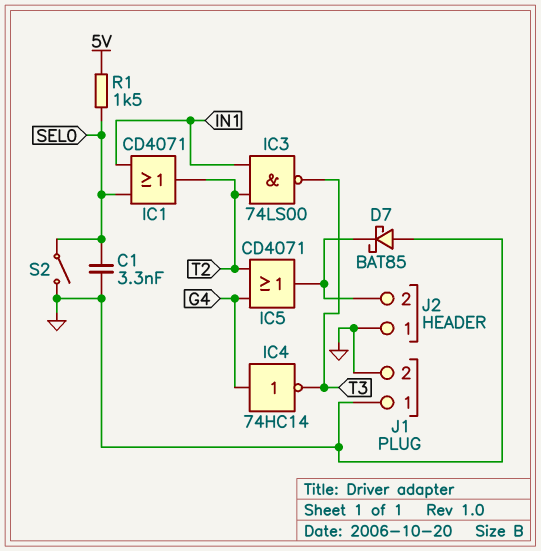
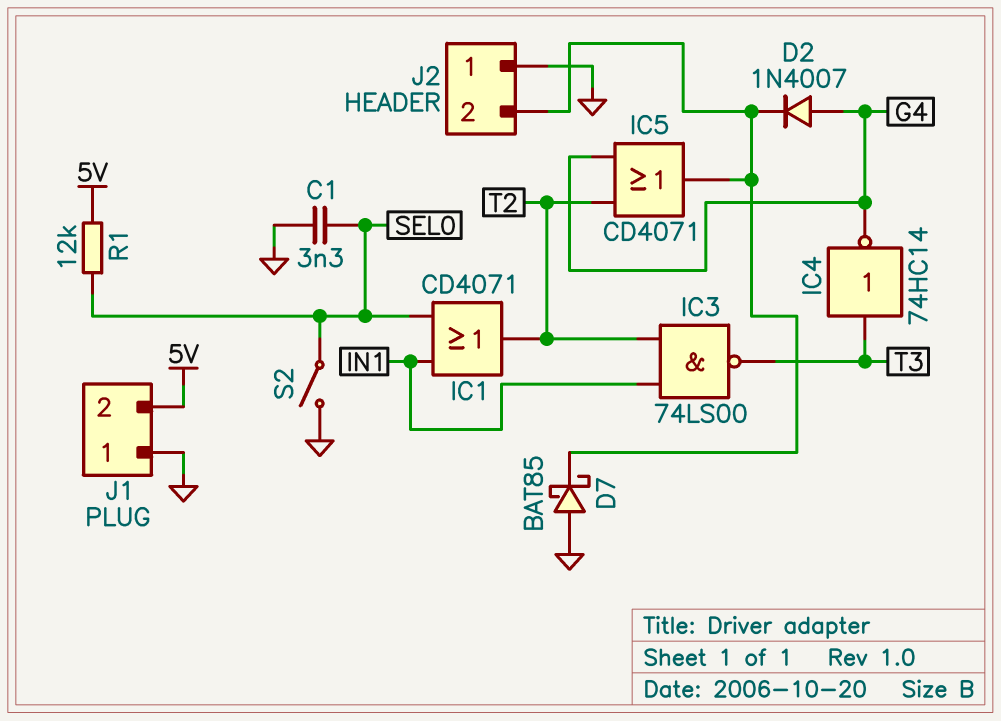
D2: none -> diode 1N4007 (A G4, K J2/2)
IC4: NOT 74HC14 (in G4, out T3) -> NOT 74HC14 (in T3, out G4)
J1 pin 2: GND -> 5V
R1: 1.5k (5V, SEL0) -> 12k (5V, SEL0)

